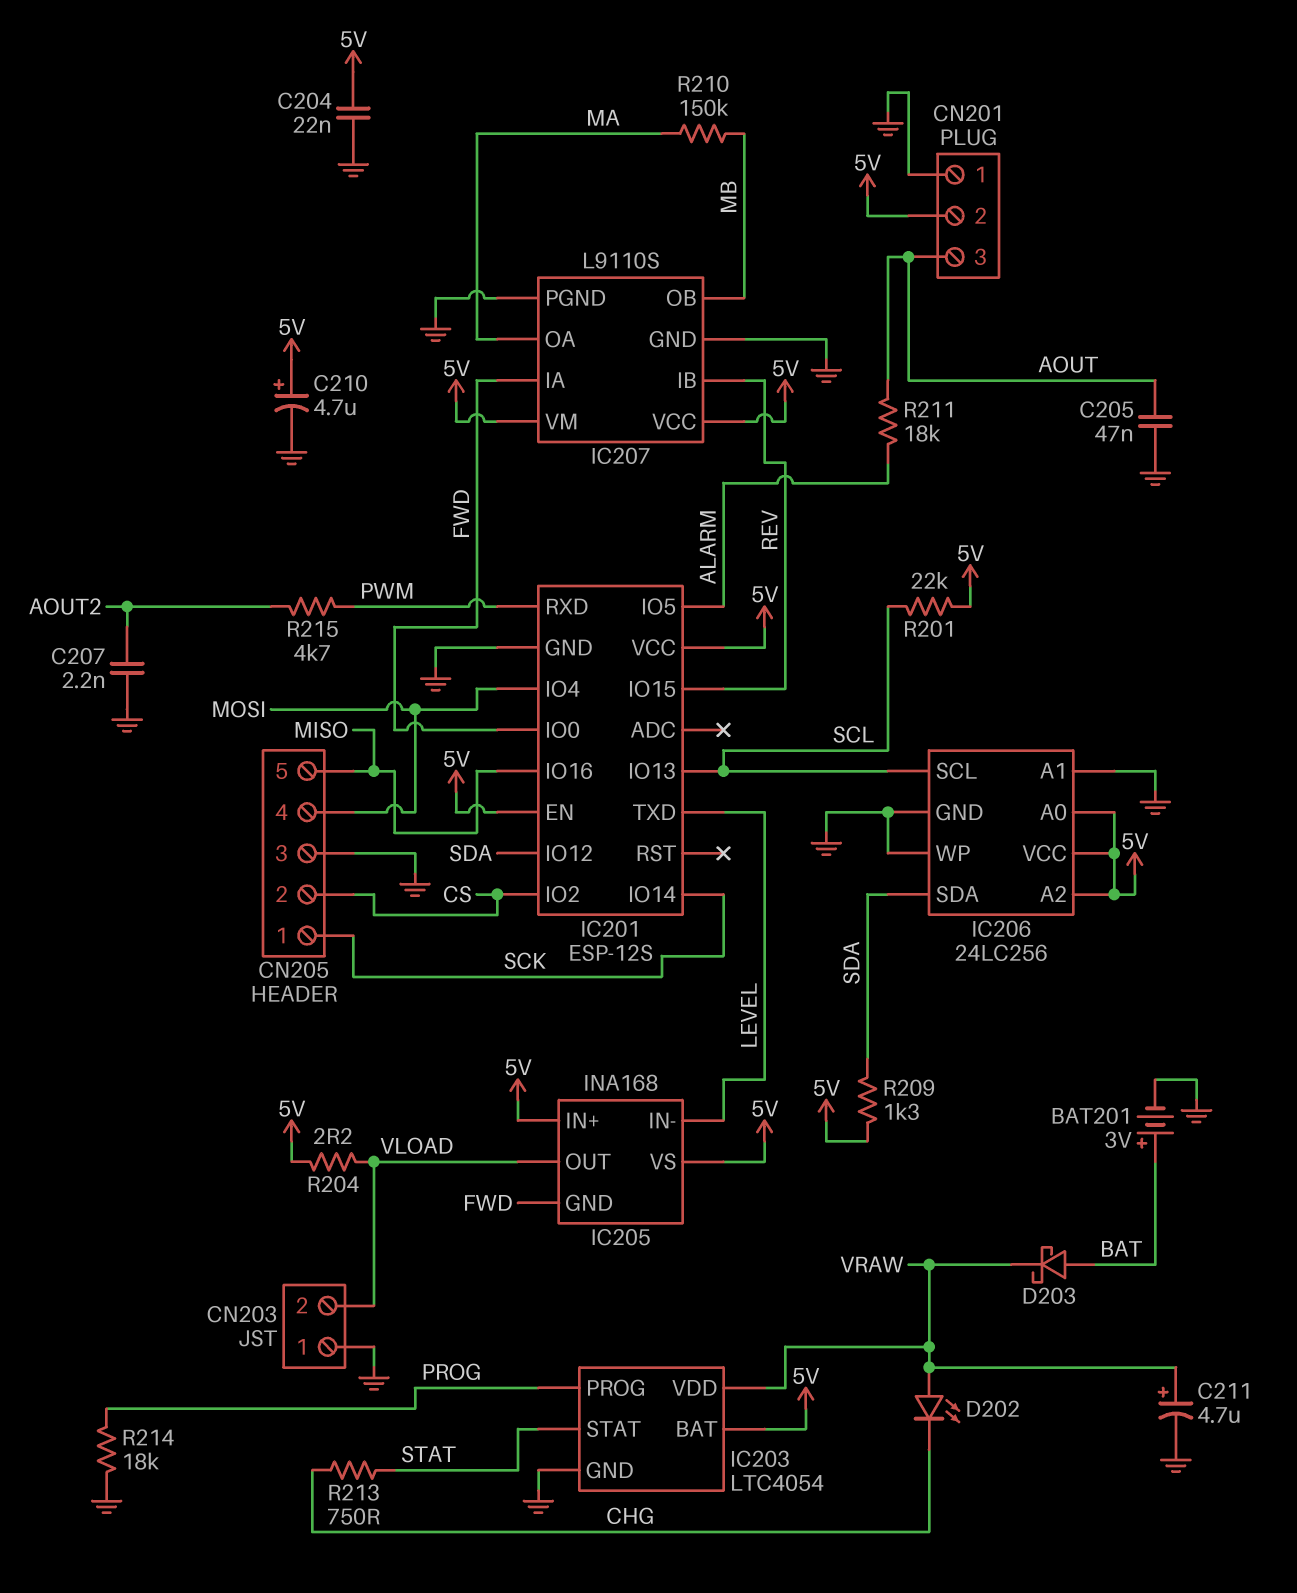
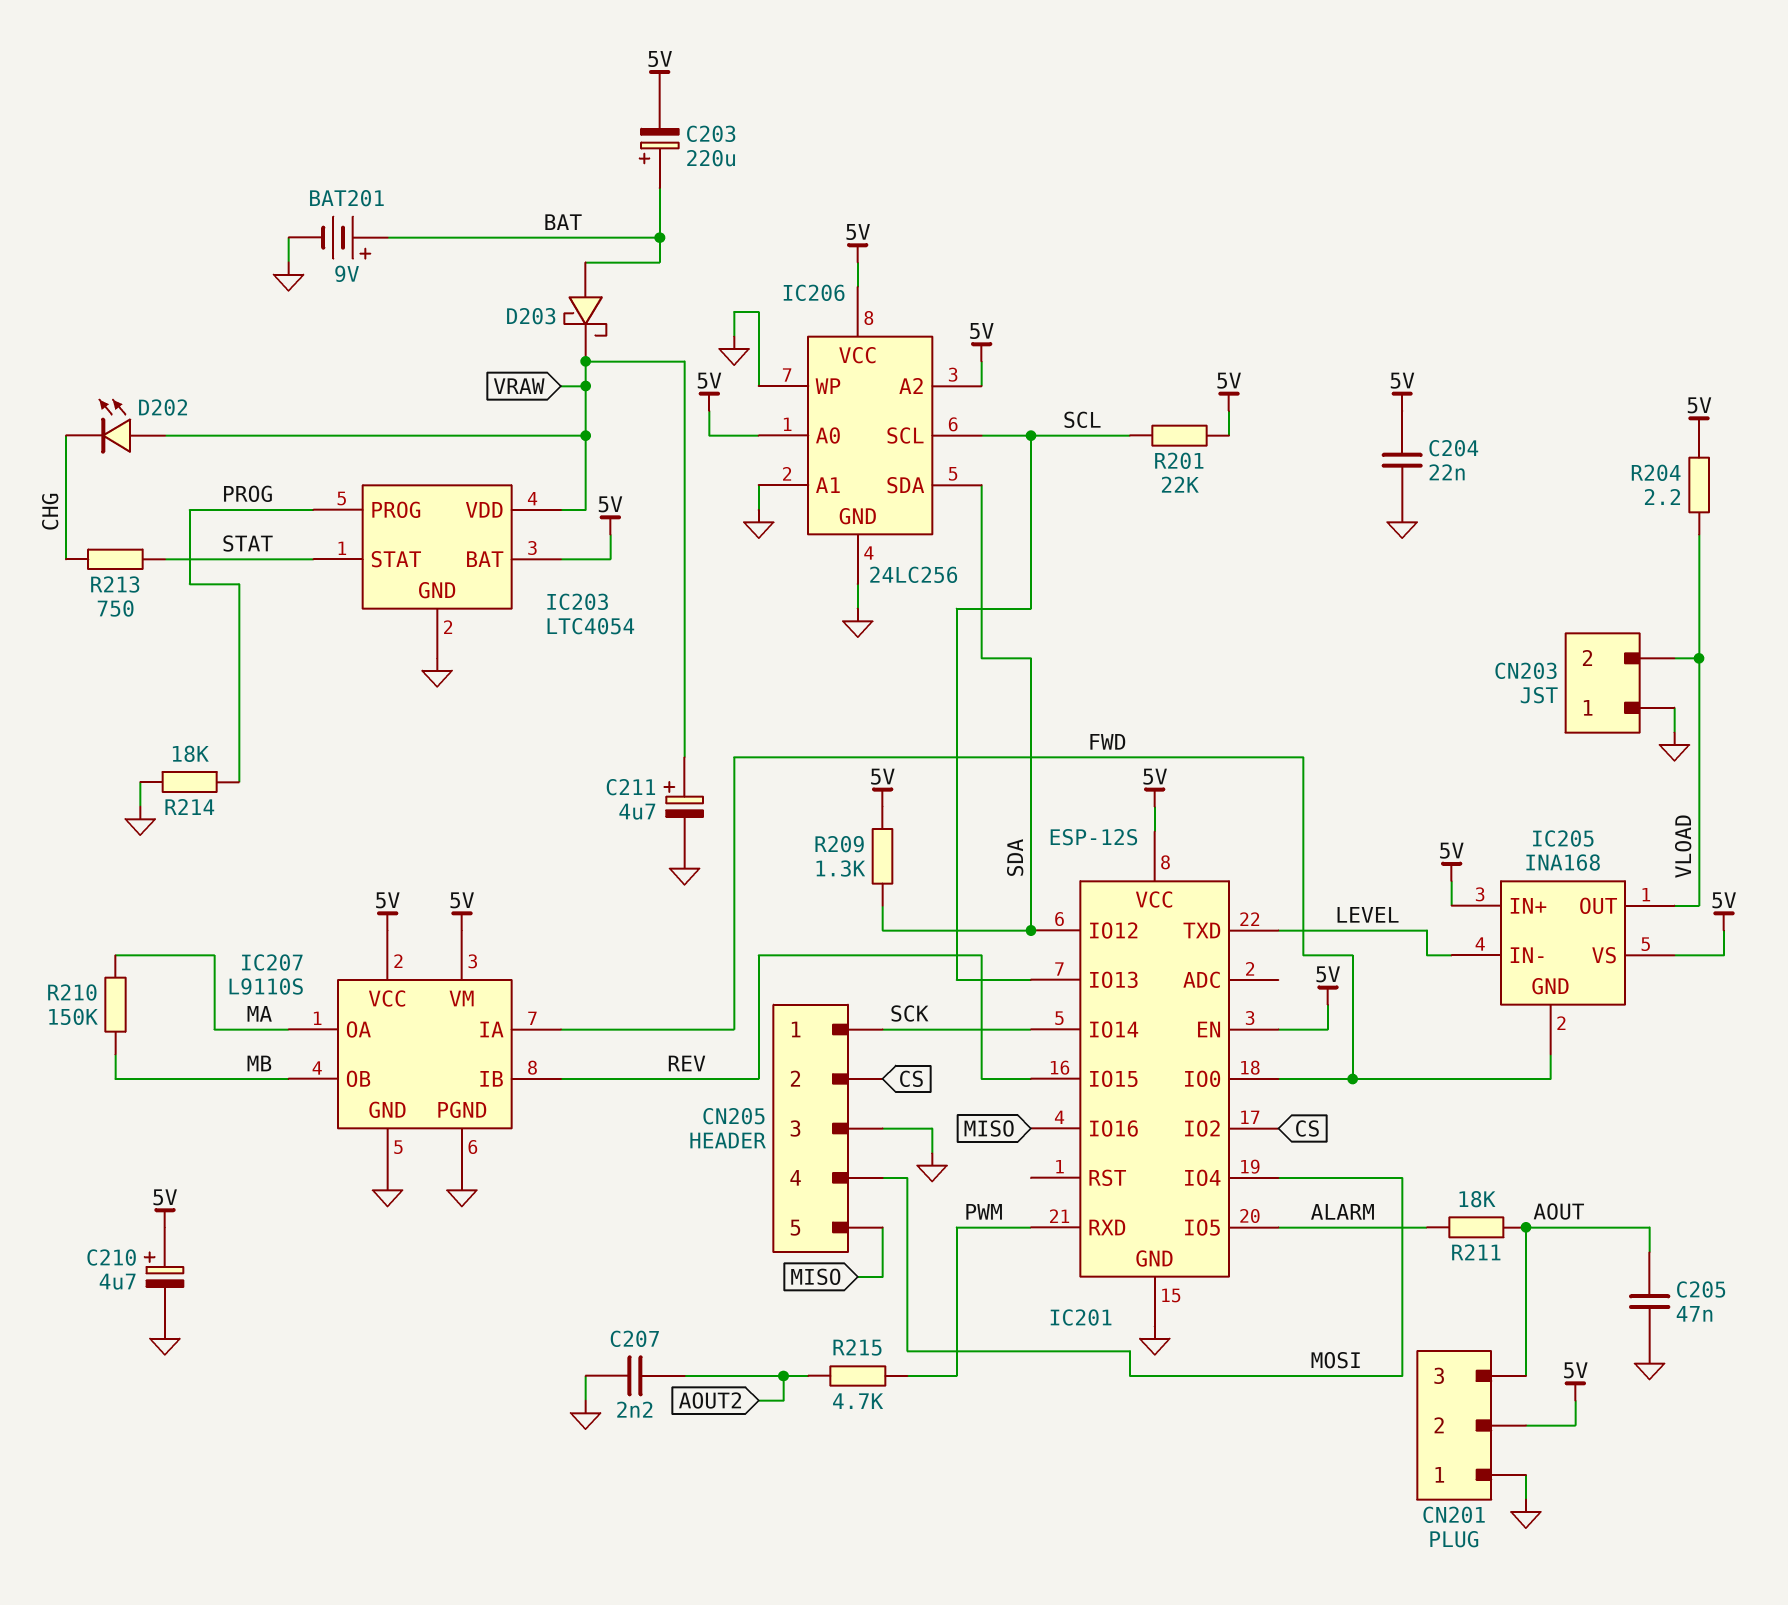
BAT201: 3V (plus BAT, minus GND) -> 9V (plus BAT, minus GND)
C203: none -> 220uF (plus BAT, minus 5V)

